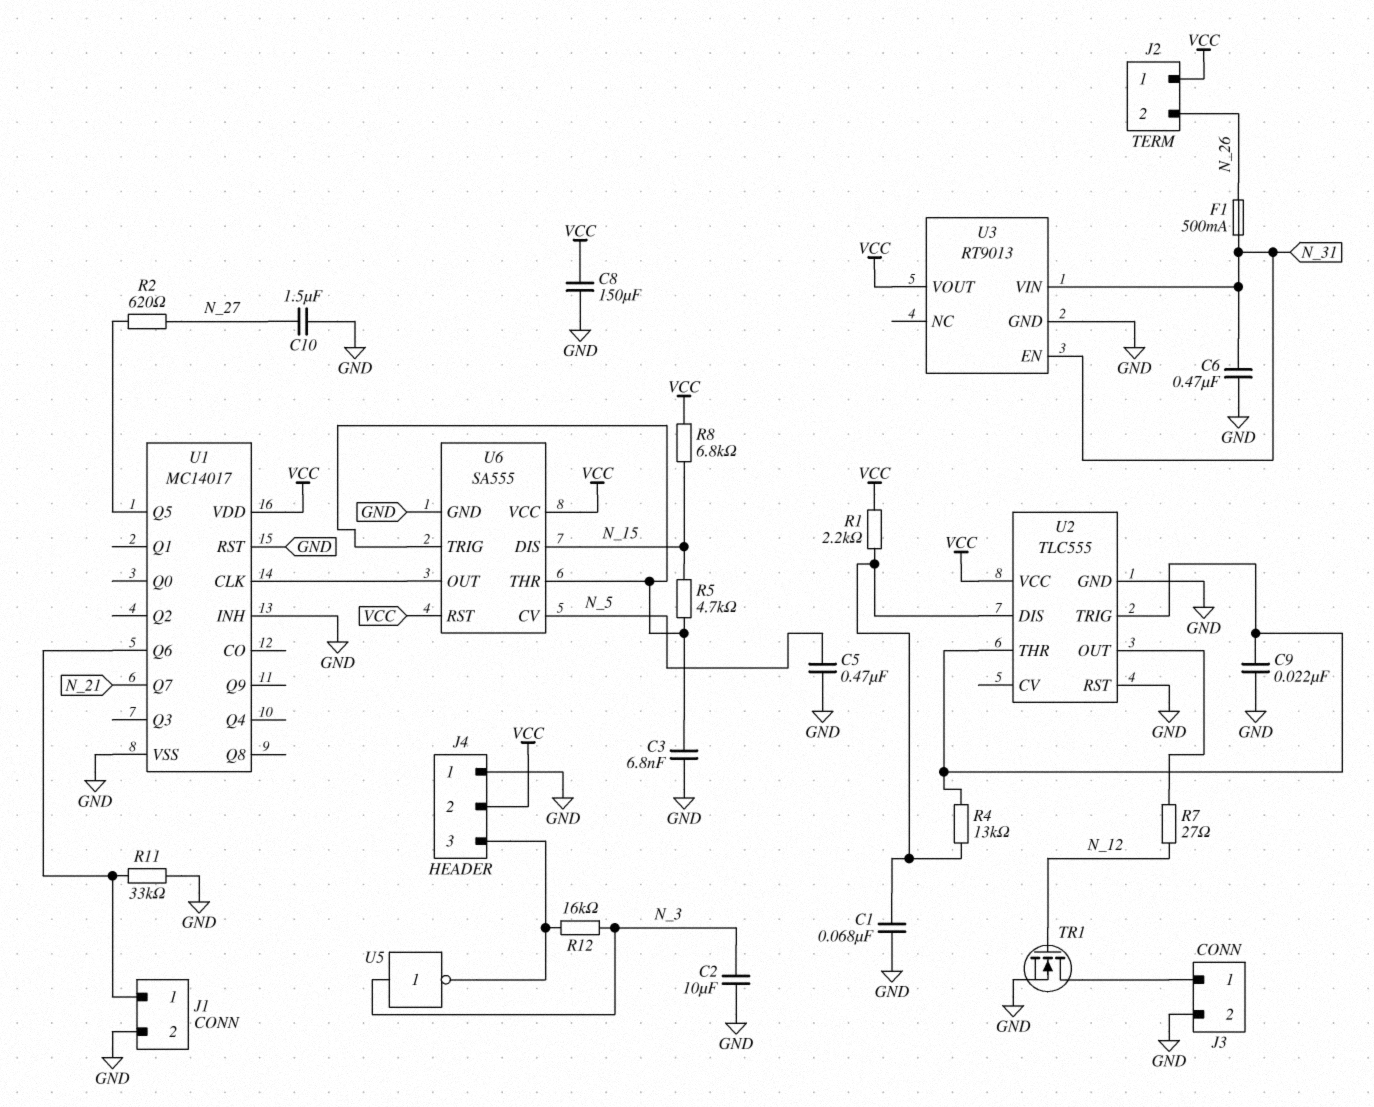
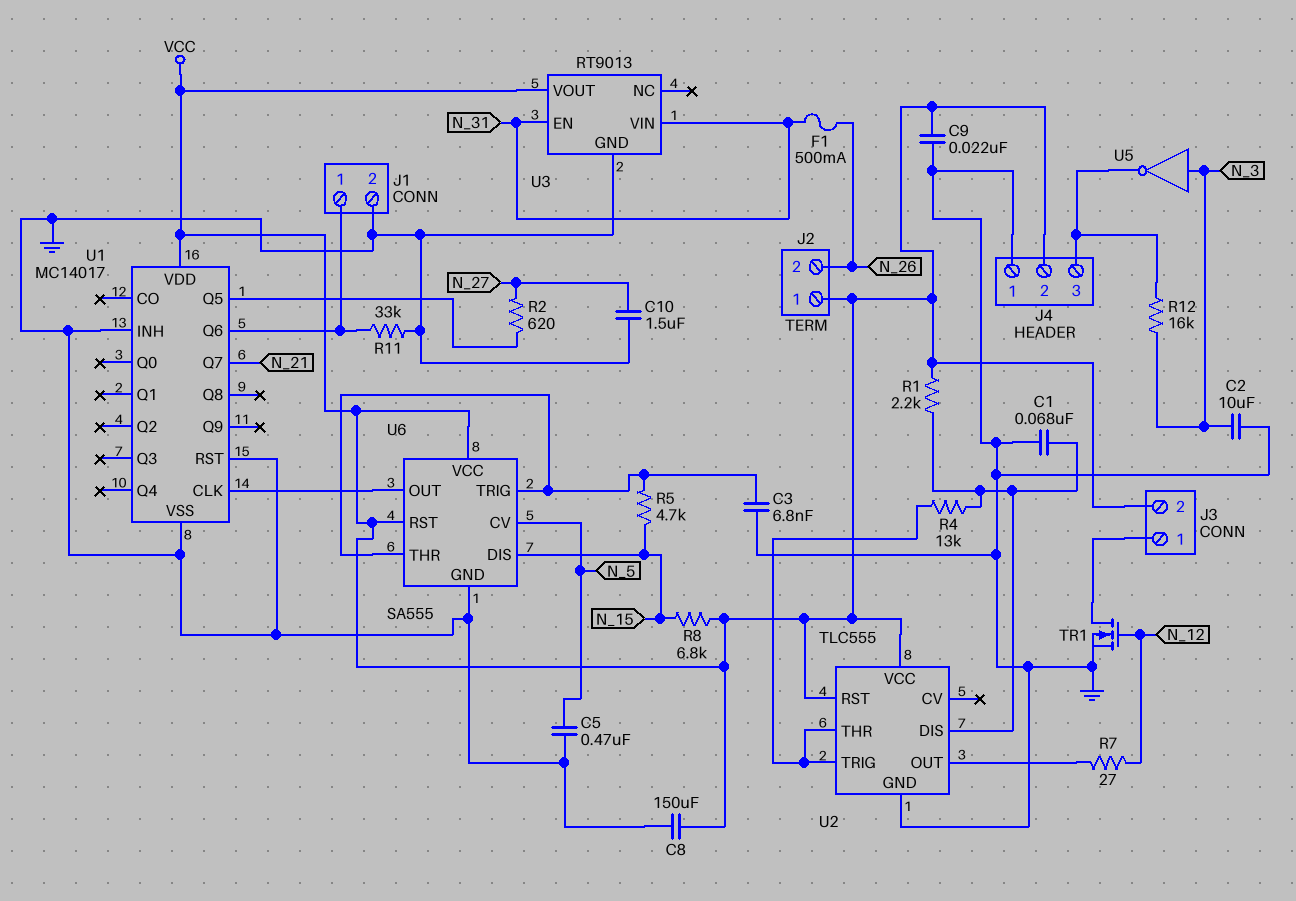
C6: 470nF (GND, N_31) -> none
C9: 22nF (GND, U2/THR) -> 22nF (GND, VCC)
J3 pin 2: GND -> VCC
U2 pin RST: GND -> VCC

